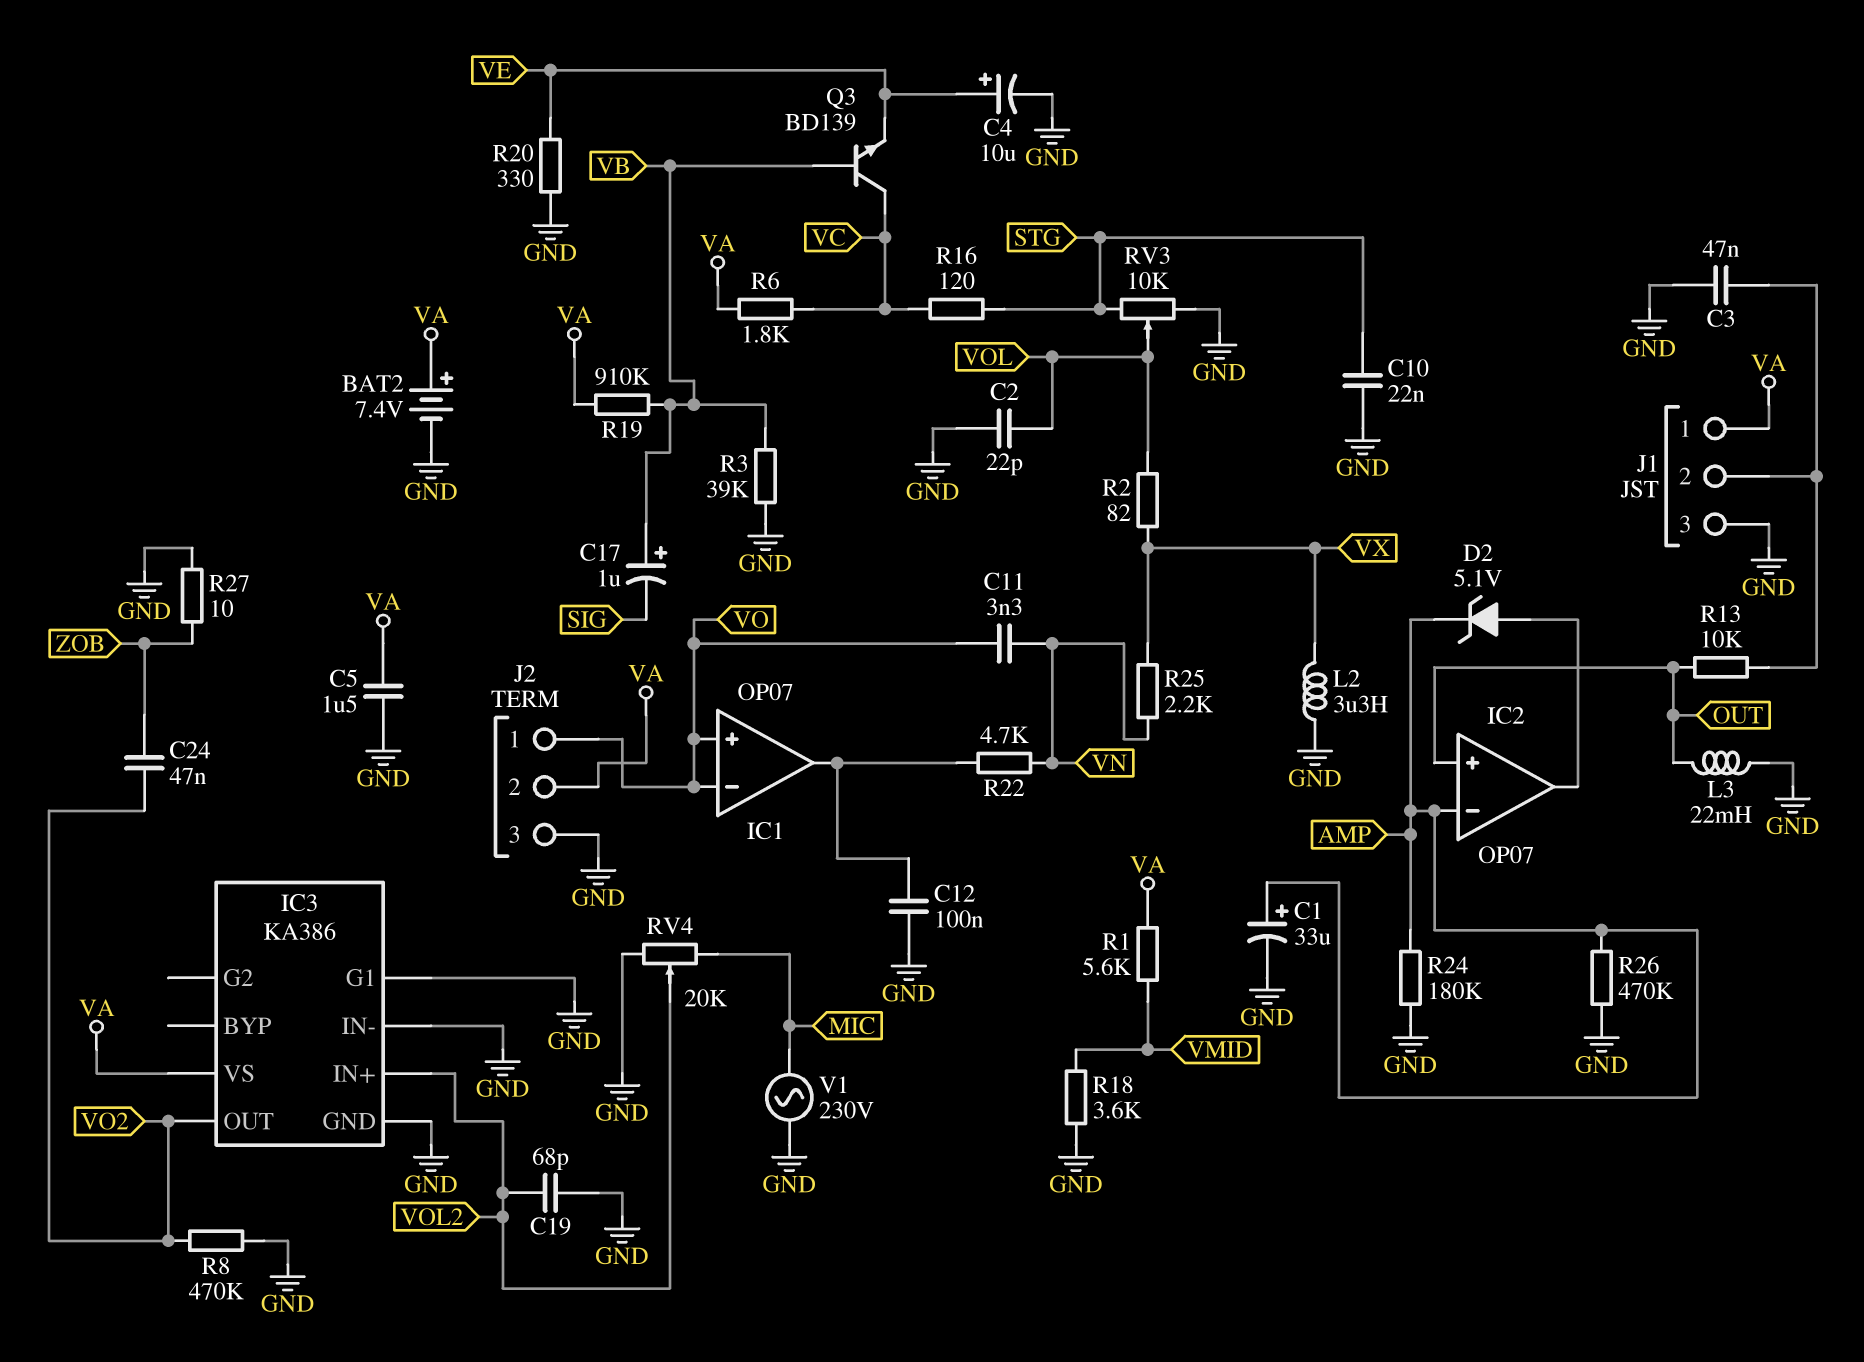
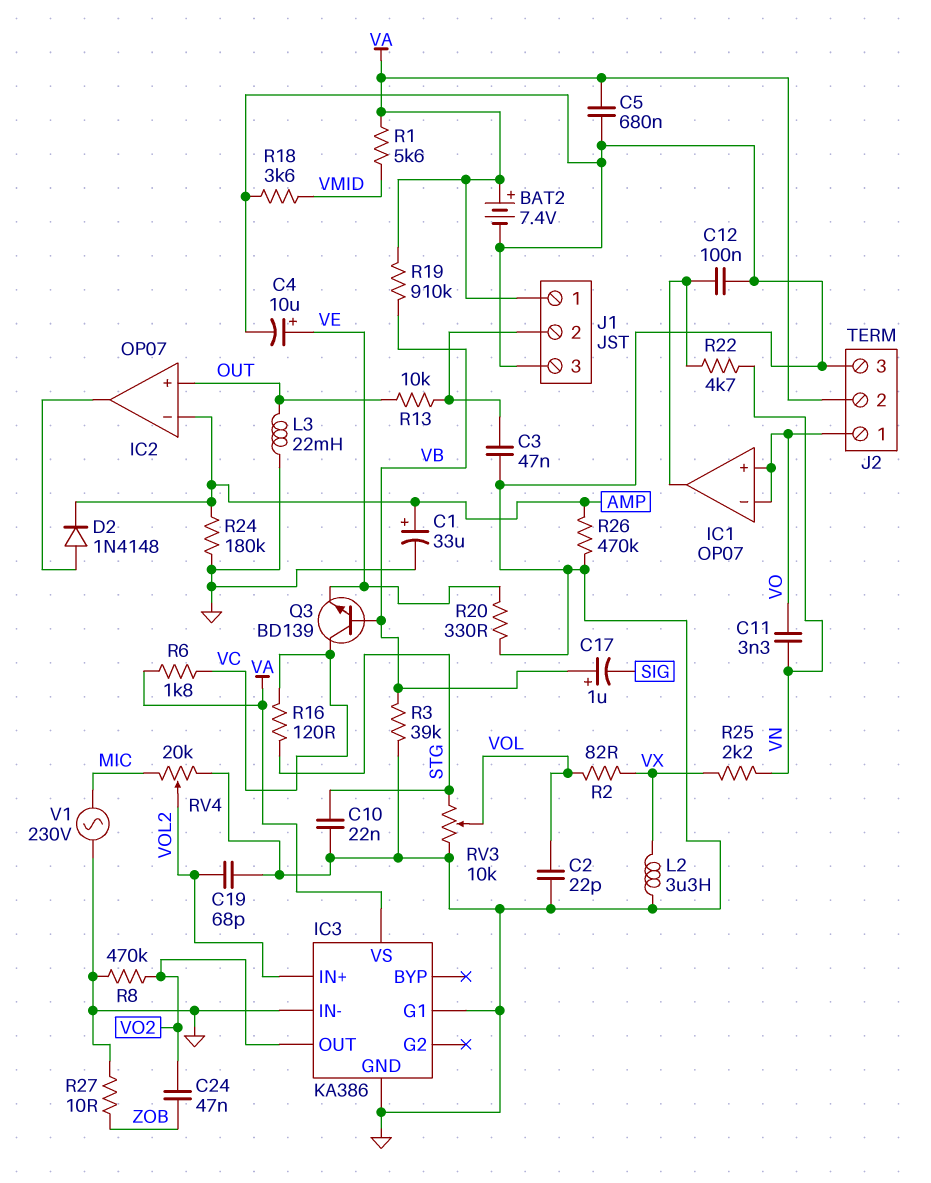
C5: 1.5uF (GND, VA) -> 680nF (GND, VA)
D2: zener 5.1V (A IC2/out, K AMP) -> diode 1N4148 (A IC2/out, K AMP)

